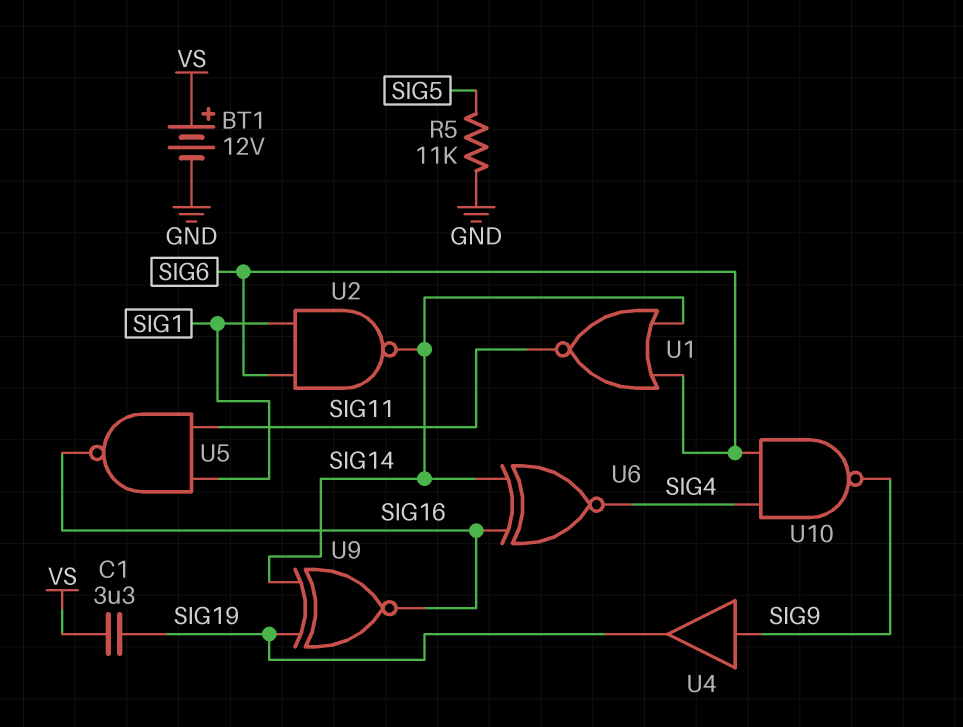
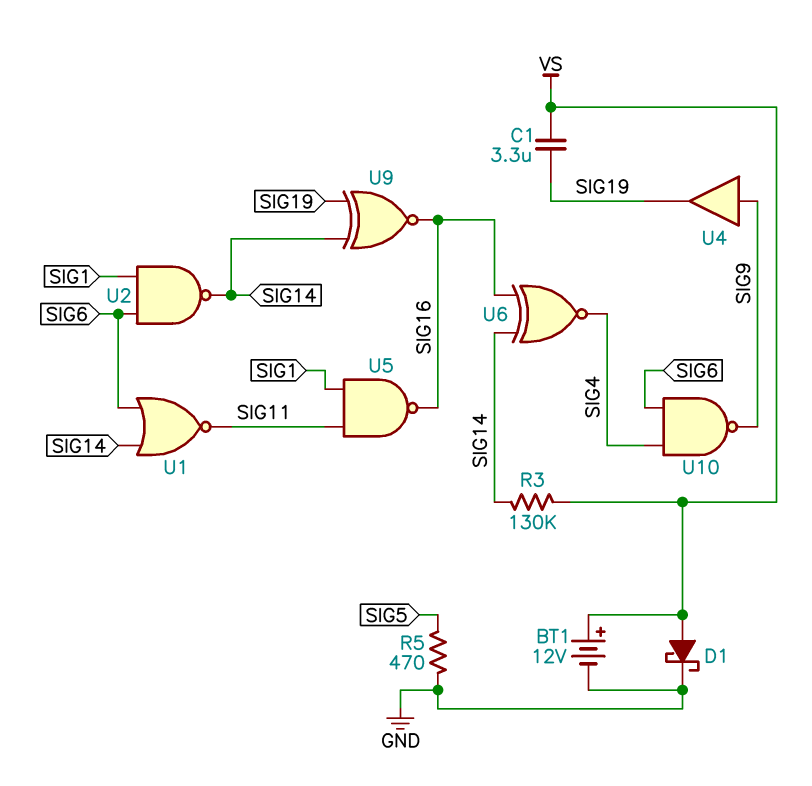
D1: none -> schottky (A VS, K GND)
R3: none -> 130k (SIG14, VS)
R5: 11k (GND, SIG5) -> 470 (GND, SIG5)

